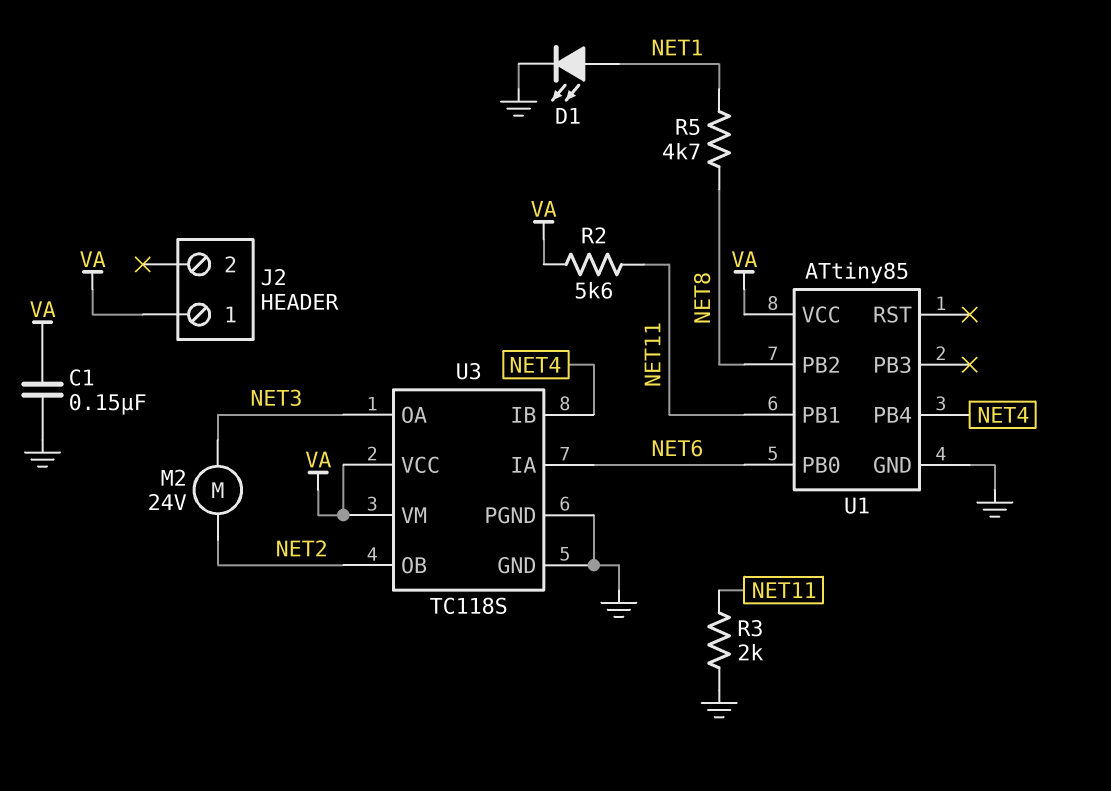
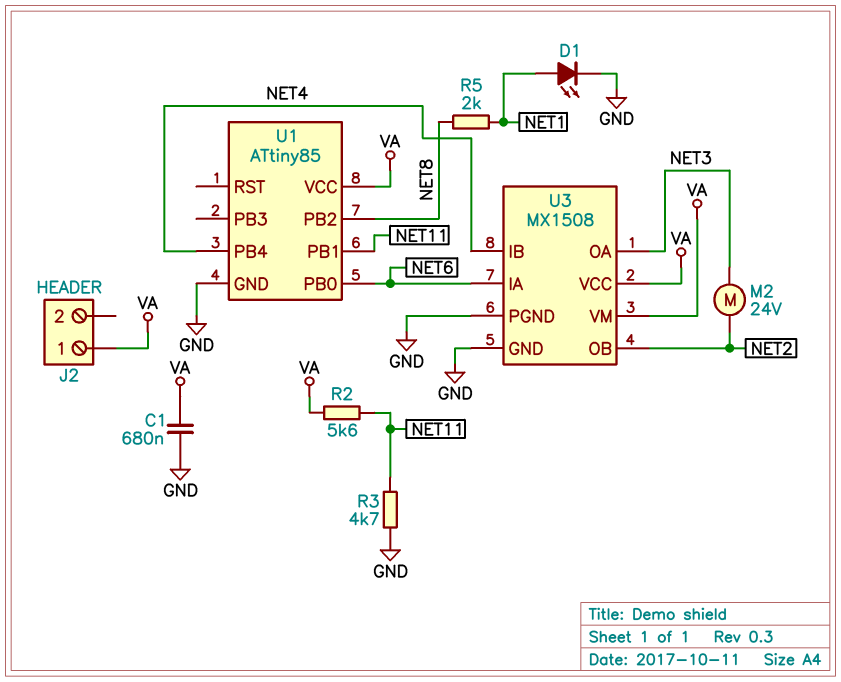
C1: 150nF (GND, VA) -> 680nF (GND, VA)
R3: 2k (GND, NET11) -> 4.7k (GND, NET11)
R5: 4.7k (NET1, NET8) -> 2k (NET1, NET8)
U3: TC118S -> MX1508

